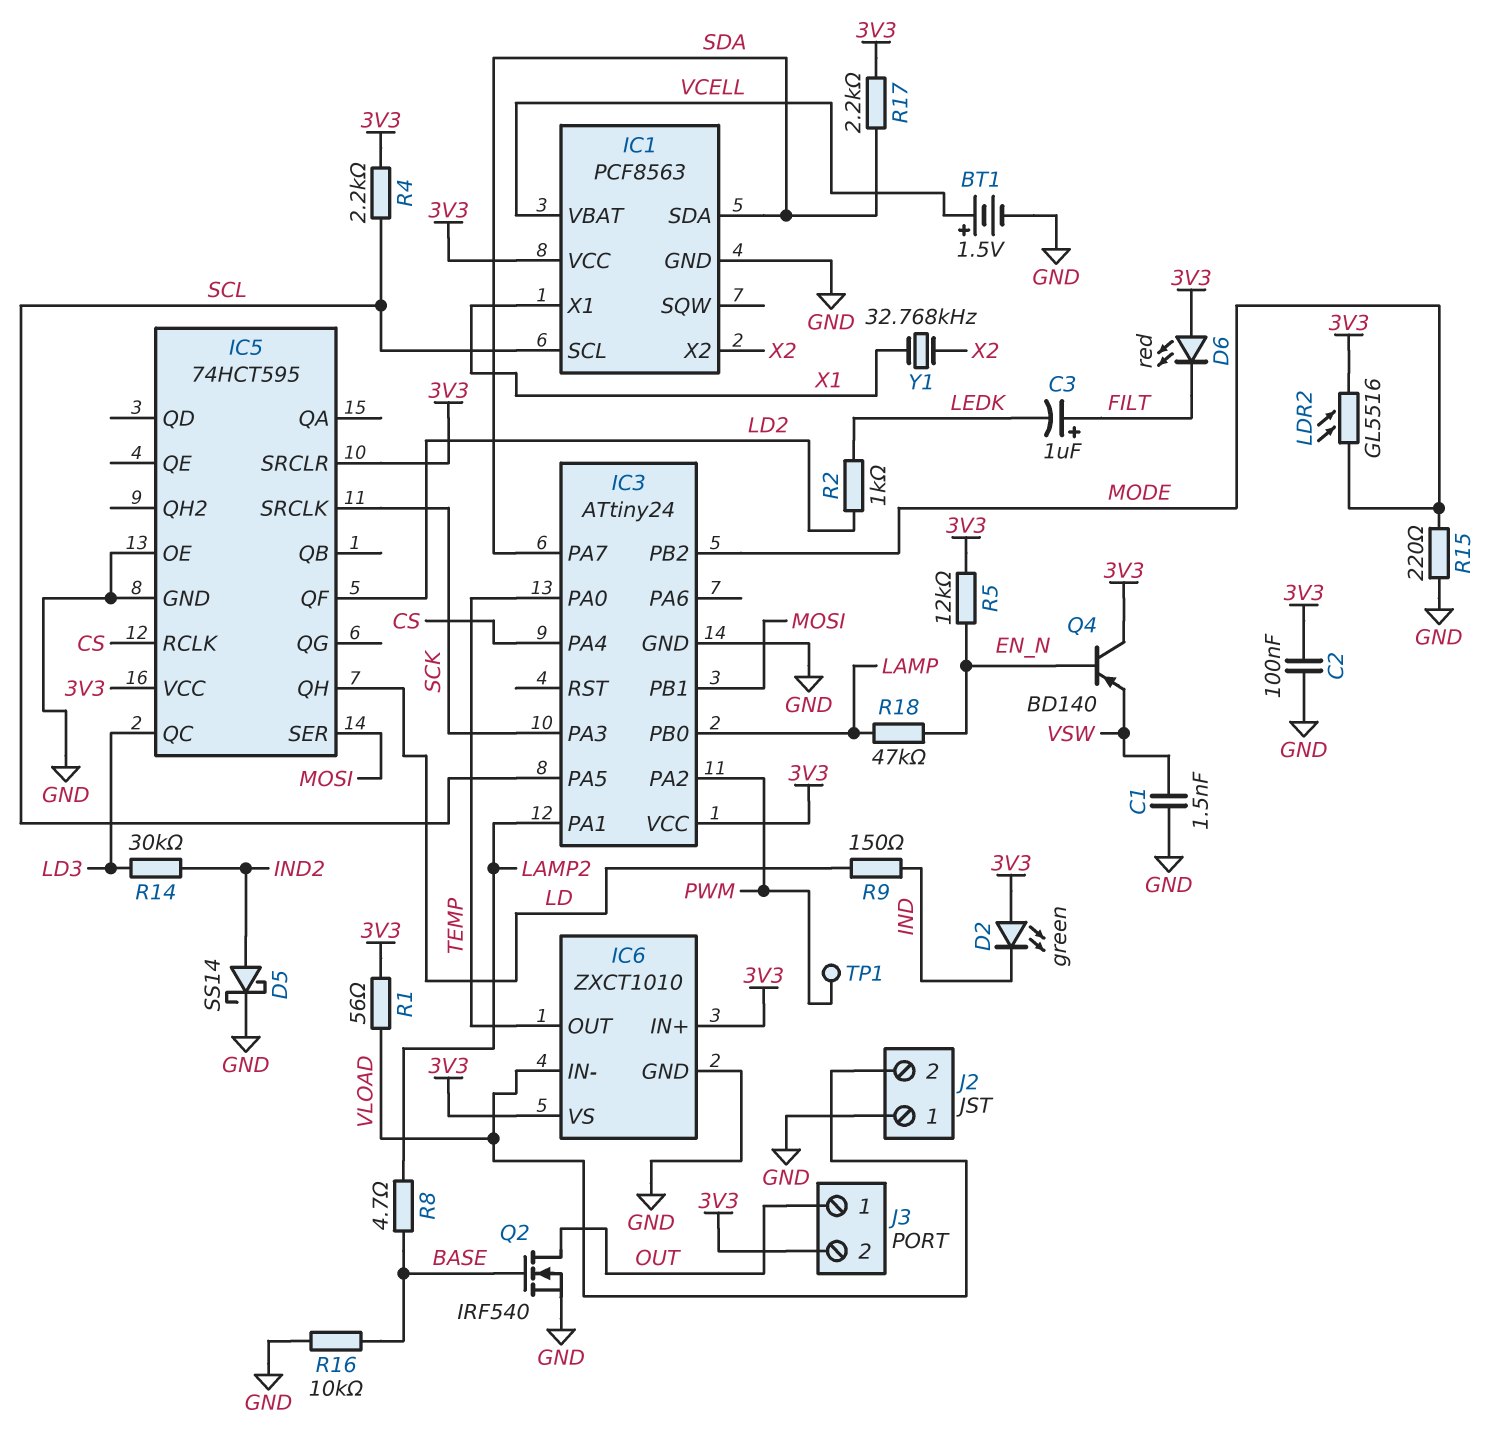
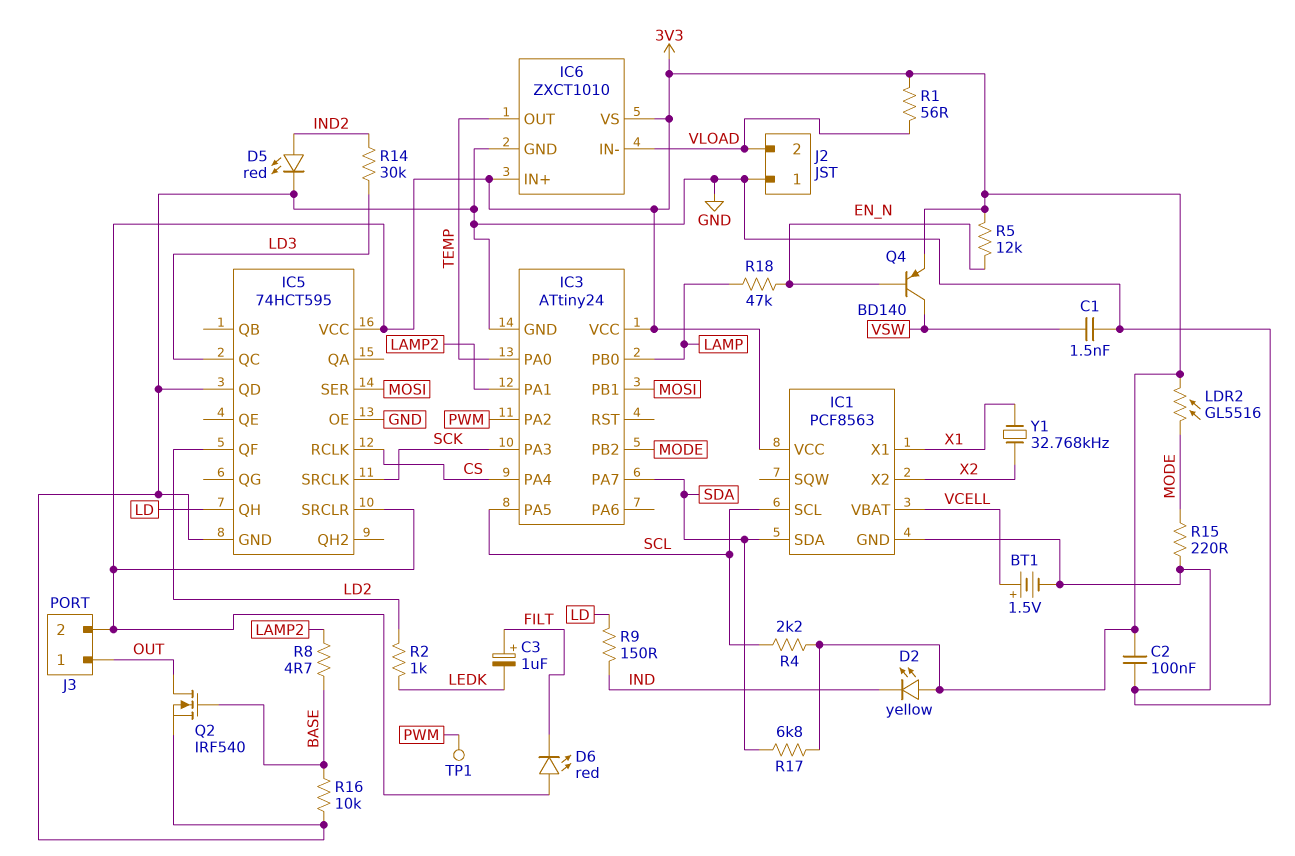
D2: LED green (A 3V3, K IND) -> LED yellow (A 3V3, K IND)
D5: schottky SS14 (A IND2, K GND) -> LED red (A IND2, K GND)
IC5 pin QD: none -> GND
Q4: PNP BD140 (B EN_N, C 3V3, E VSW) -> PNP BD140 (B EN_N, C VSW, E 3V3)
R17: 2.2k (3V3, SDA) -> 6.8k (3V3, SDA)

